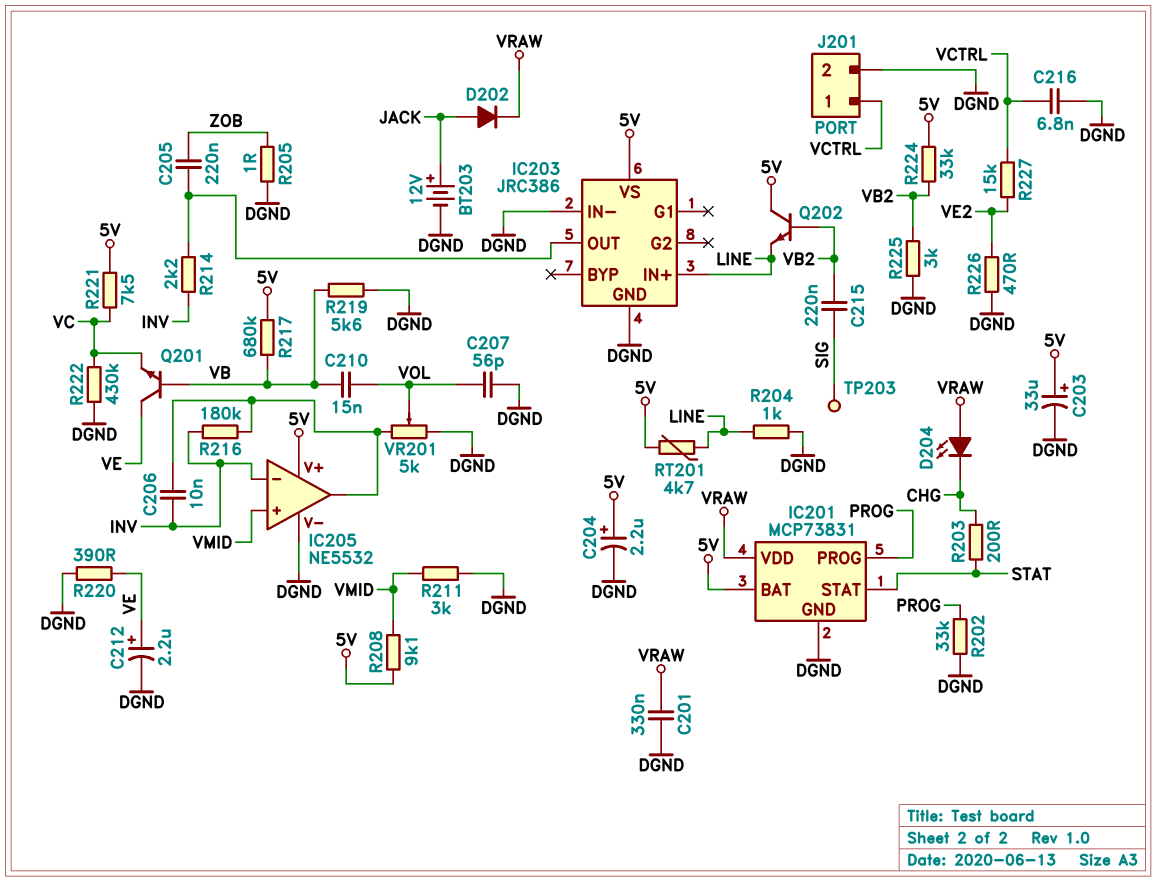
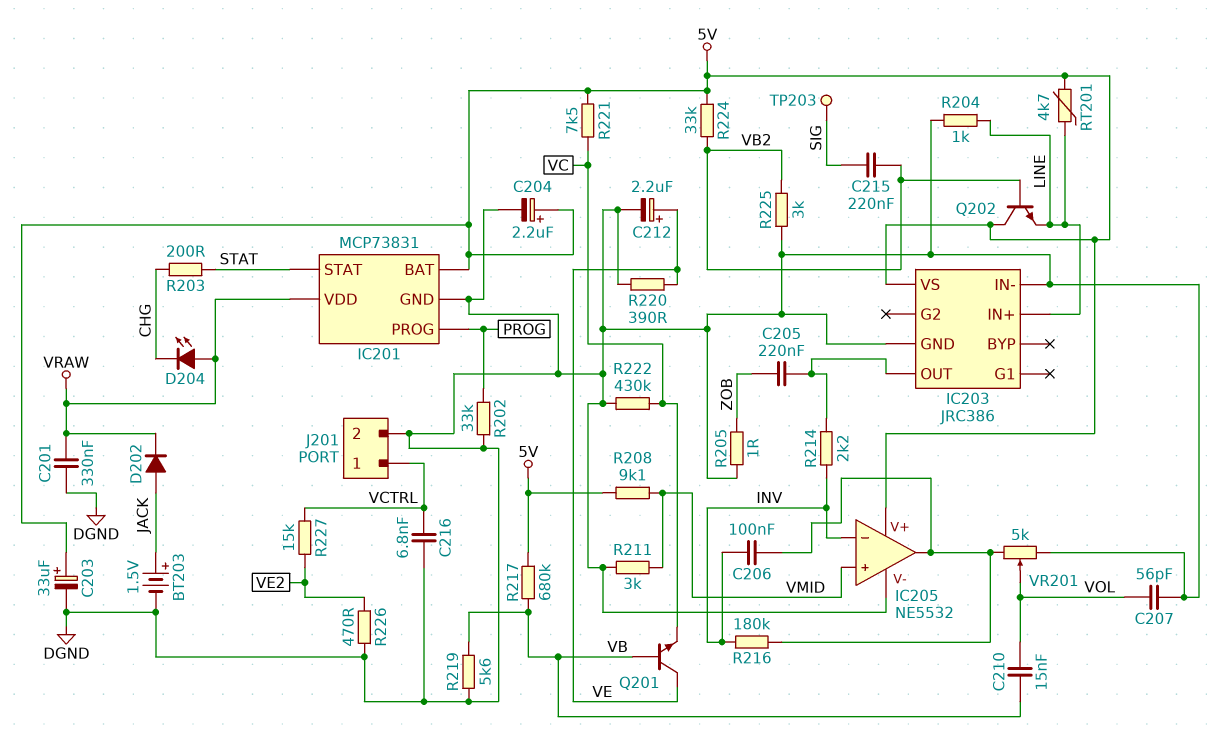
BT203: 12V (plus JACK, minus DGND) -> 1.5V (plus JACK, minus DGND)
C206: 10nF (IC205/out, INV) -> 100nF (IC205/out, INV)

